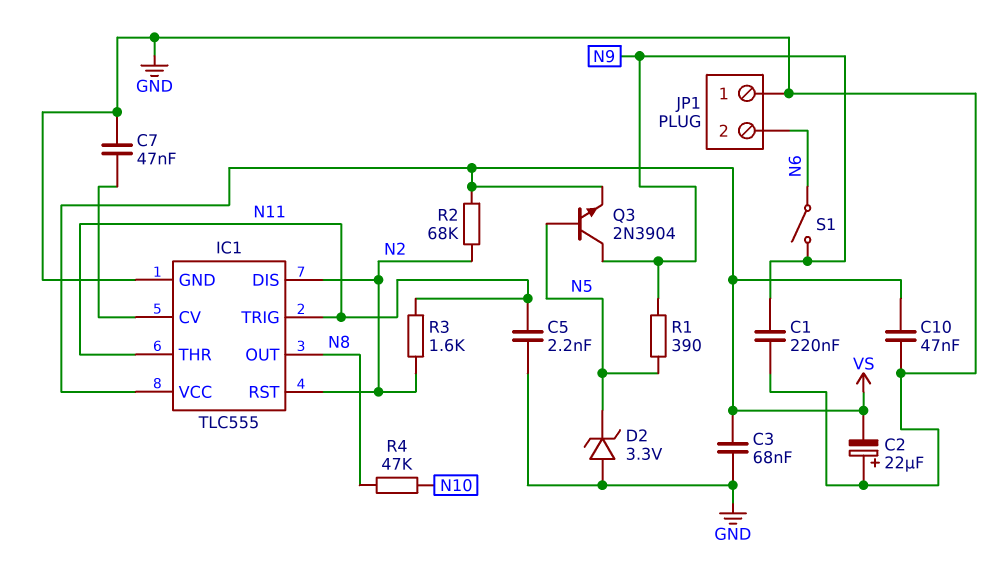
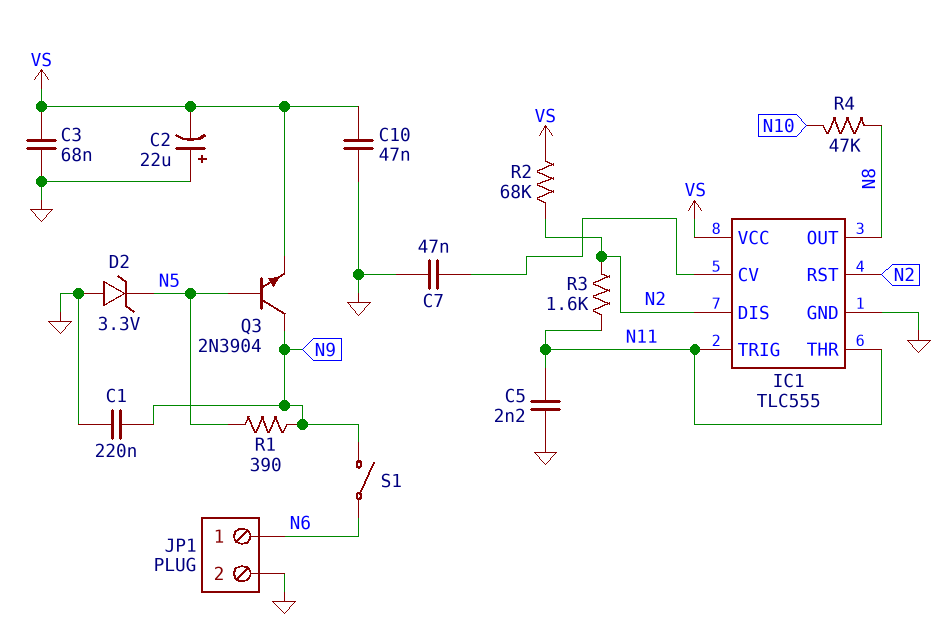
JP1 pin 1: GND -> N6
JP1 pin 2: N6 -> GND

